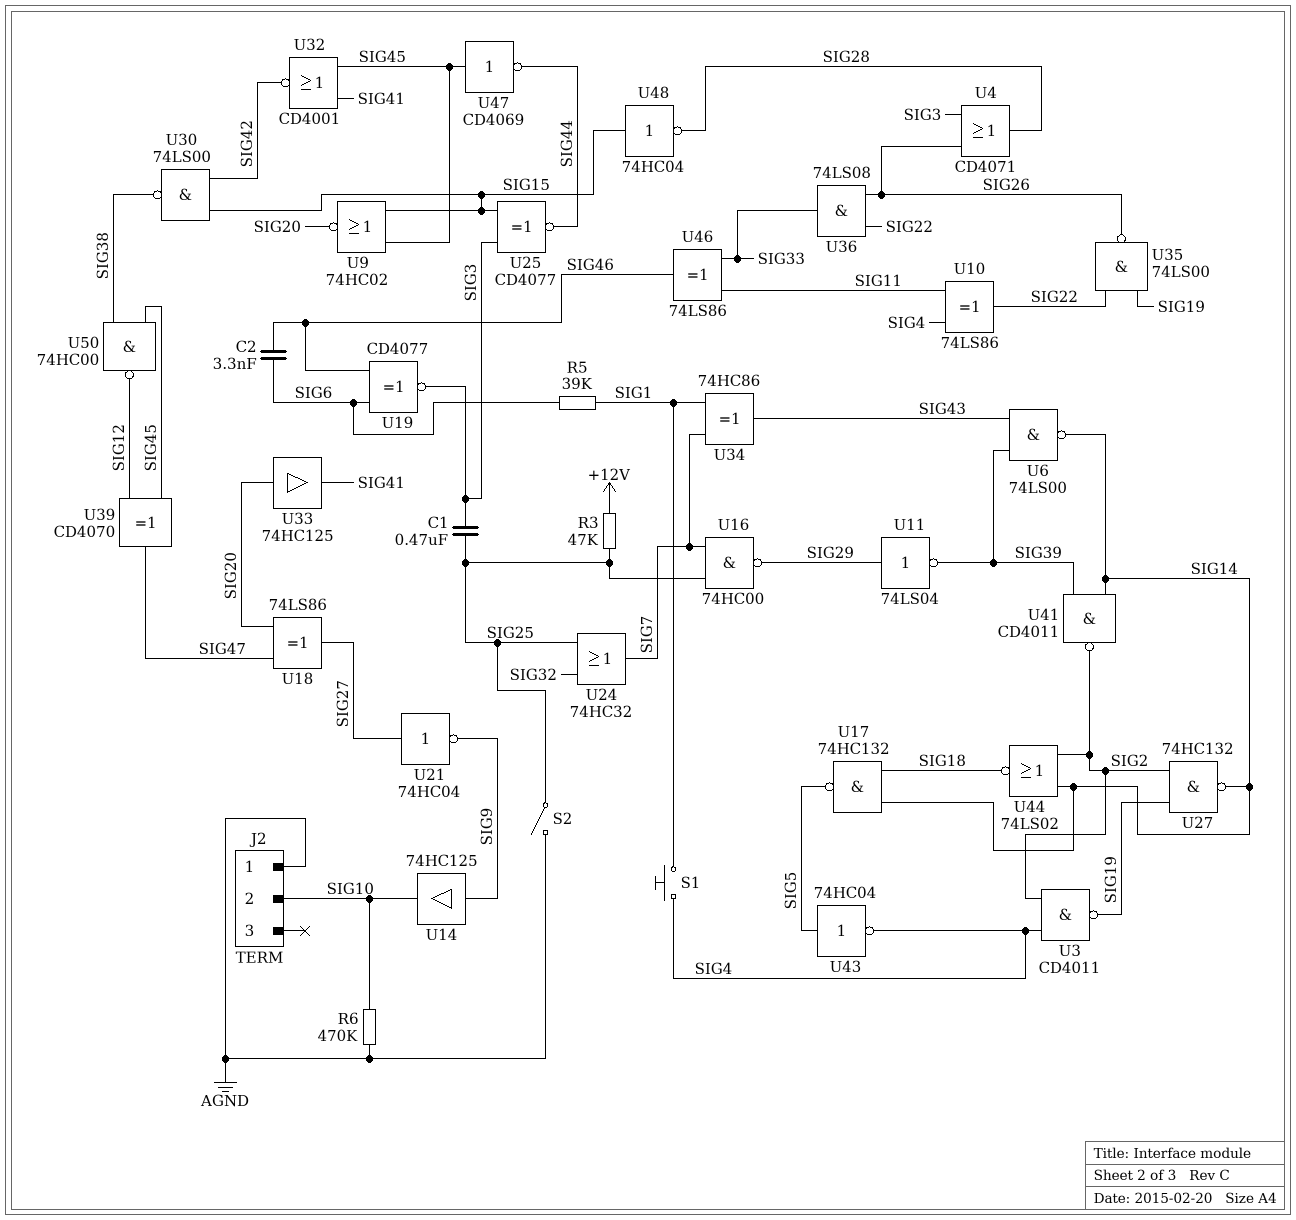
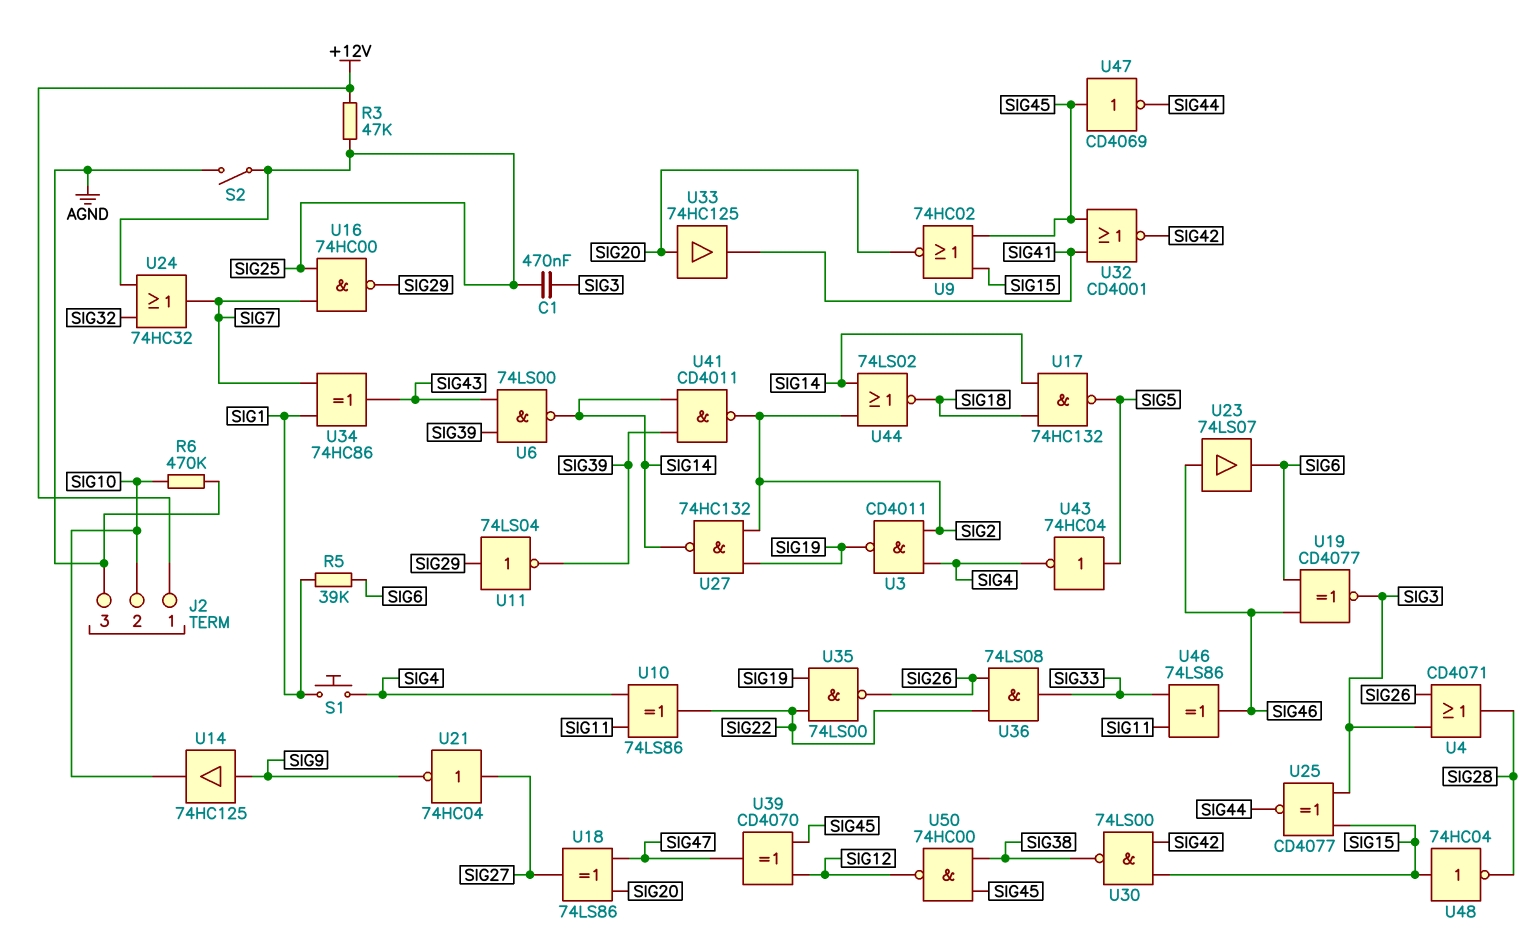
C2: 3.3nF (SIG6, SIG46) -> none
J2 pin 1: AGND -> +12V
J2 pin 3: none -> AGND
U23: none -> buffer 74LS07 (in SIG46, out SIG6)

